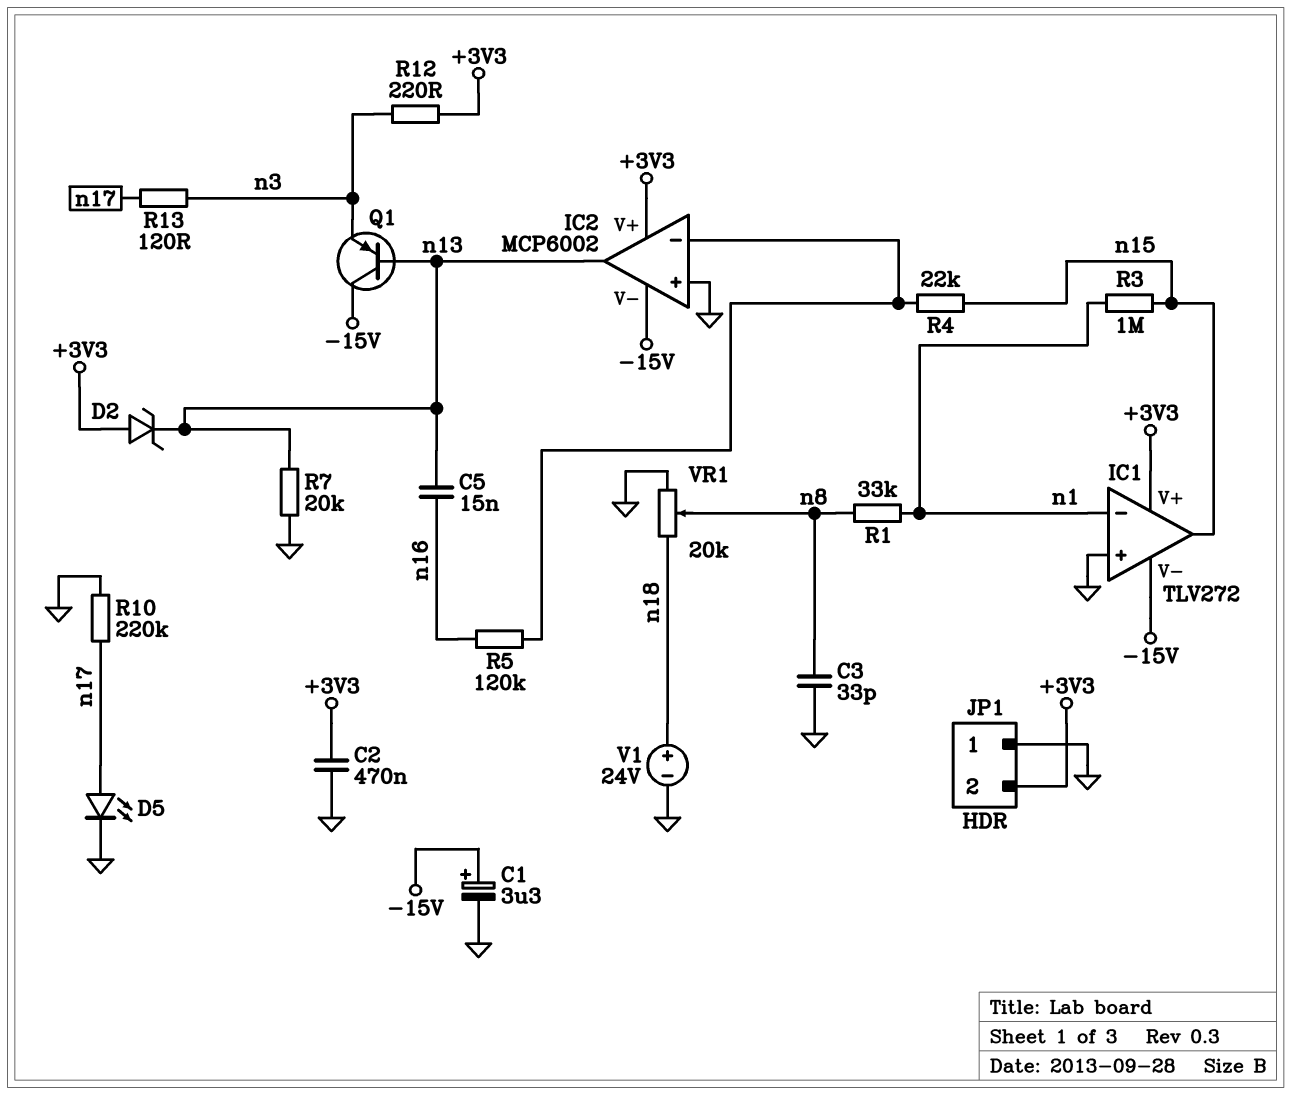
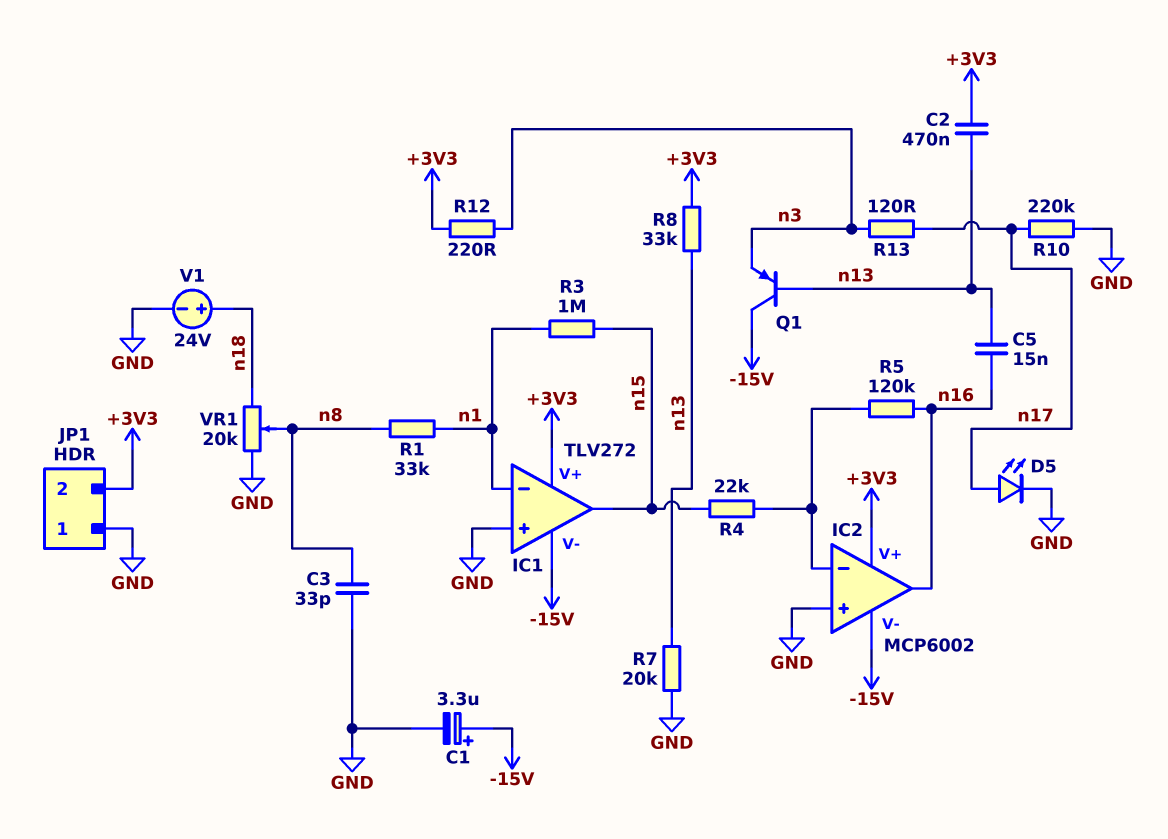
C2: 470nF (+3V3, GND) -> 470nF (+3V3, n13)
D2: zener (A +3V3, K n13) -> none
IC2 pin out: n13 -> n16
R8: none -> 33k (+3V3, n13)

